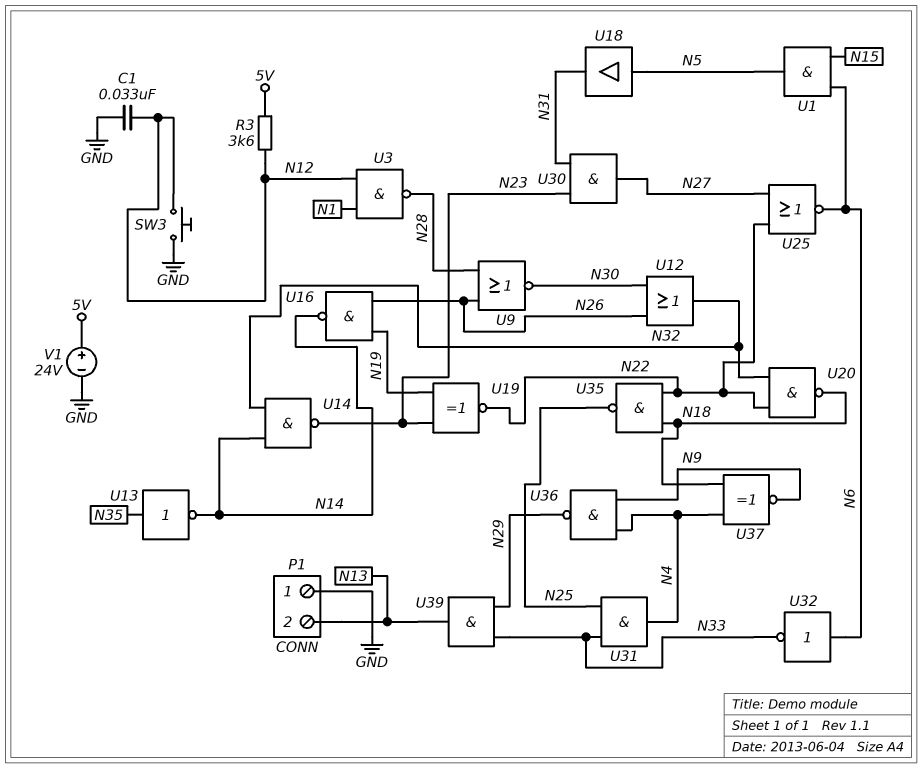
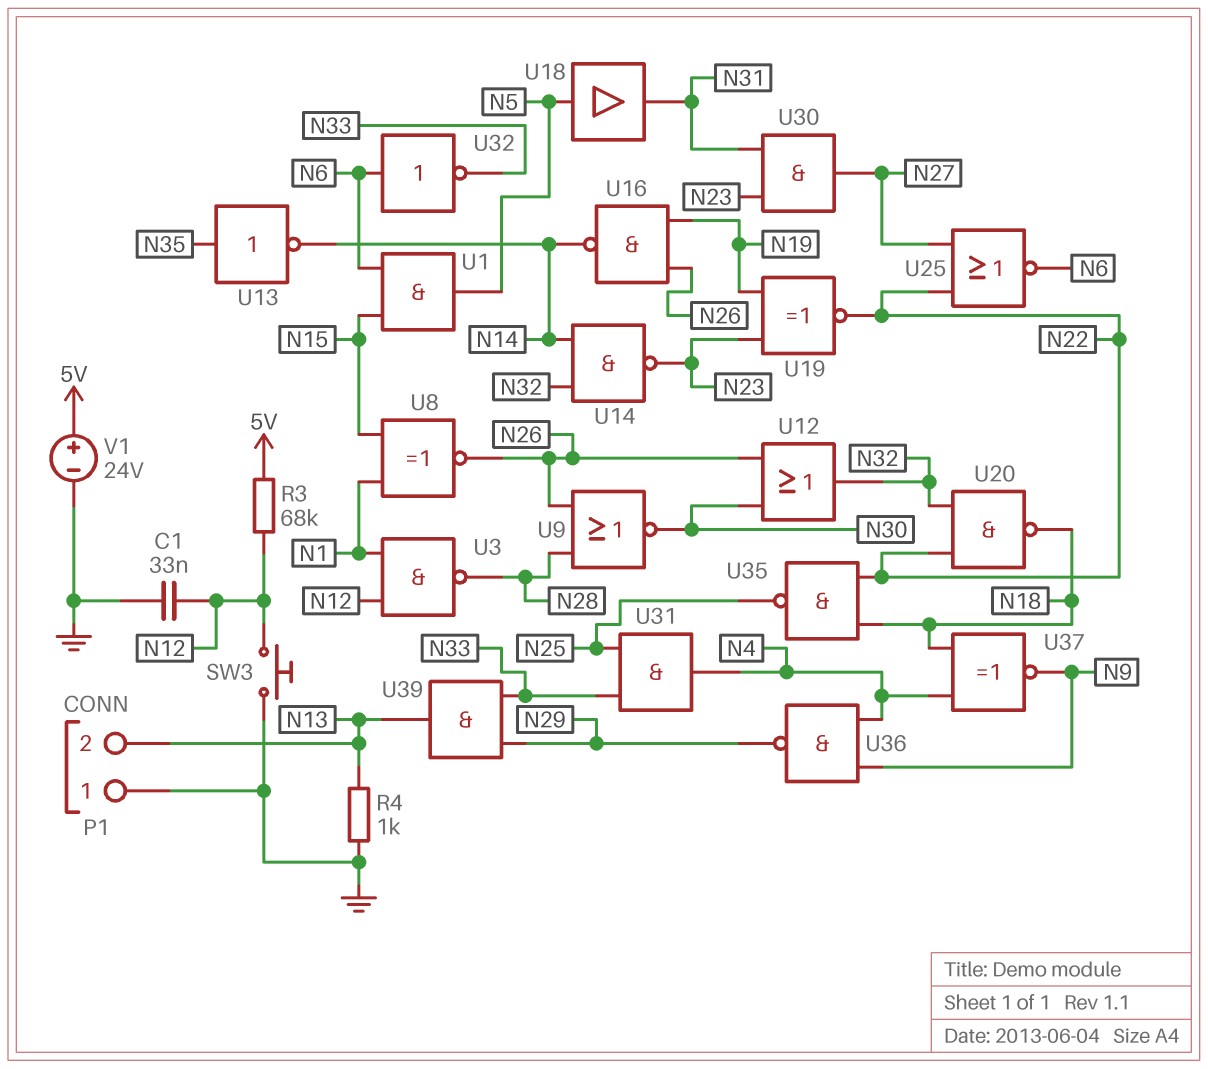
R3: 3.6k (5V, N12) -> 68k (5V, N12)
R4: none -> 1k (GND, N13)
U8: none -> XNOR (in N1, in N15, out N26)

